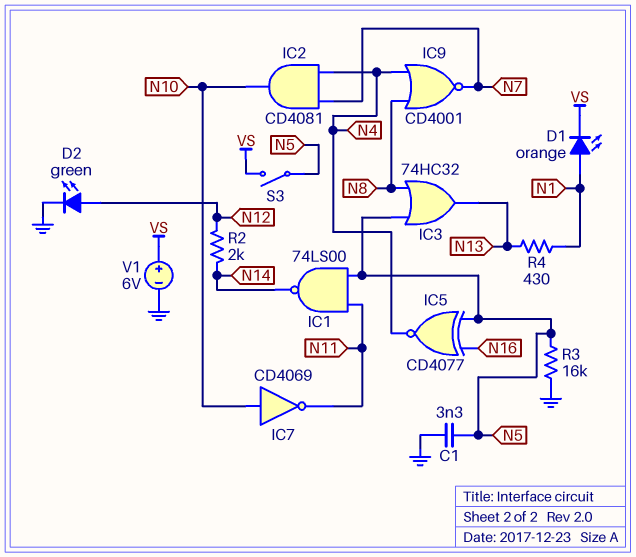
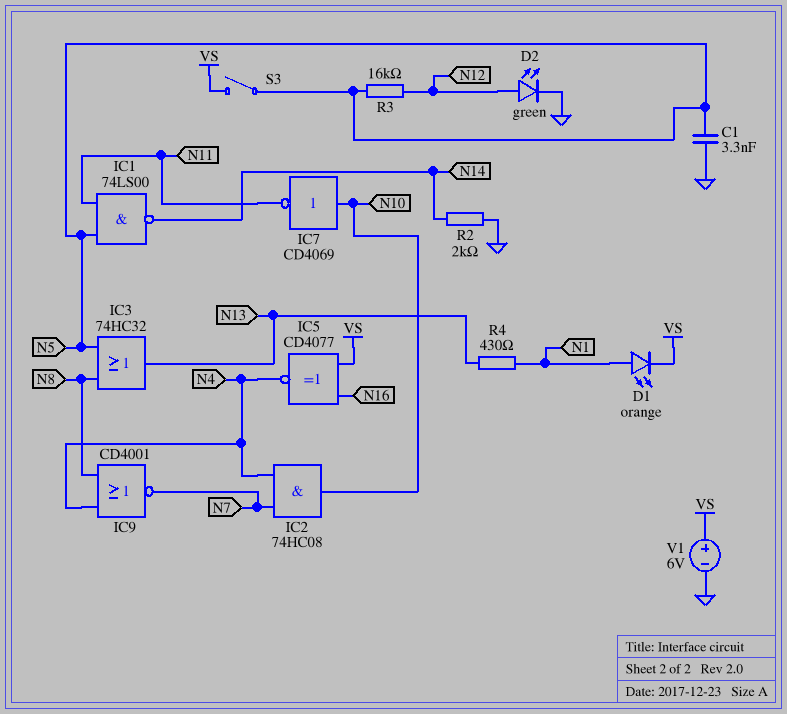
IC2: AND CD4081 (in N4, in N7, out N10) -> AND 74HC08 (in N4, in N7, out N10)
IC5: XNOR CD4077 (in N5, in N16, out N4) -> XNOR CD4077 (in N16, in VS, out N4)
R2: 2k (N12, N14) -> 2k (GND, N14)
R3: 16k (GND, N5) -> 16k (N5, N12)

